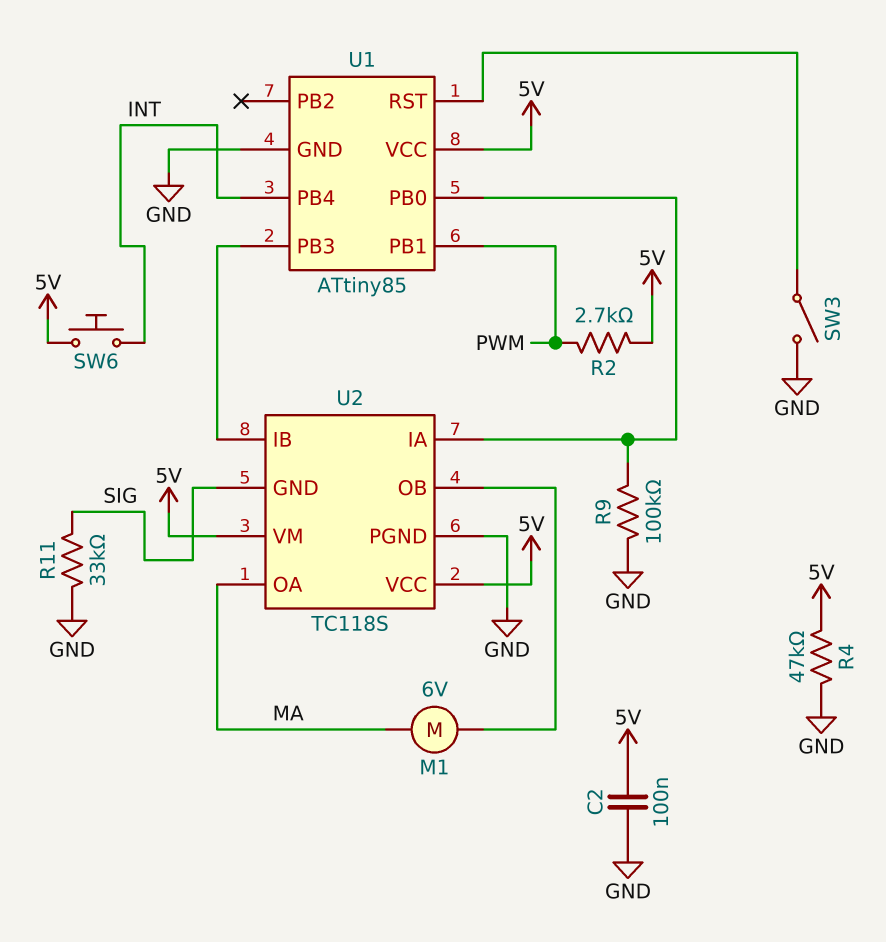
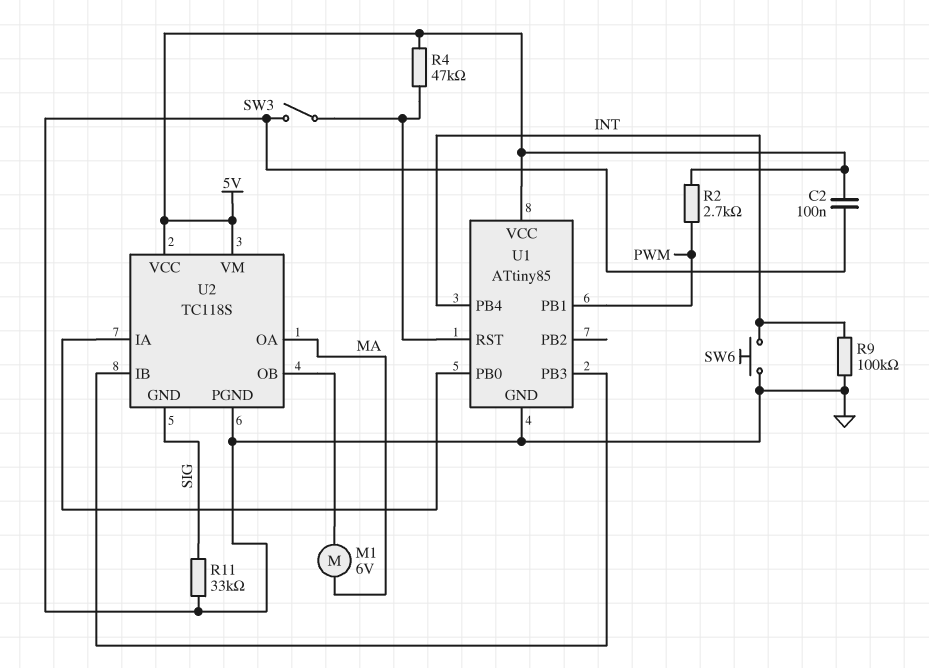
R4: 47k (5V, GND) -> 47k (5V, U1/RST)
R9: 100k (GND, U1/PB0) -> 100k (GND, INT)
SW6: button (5V, INT) -> button (GND, INT)

